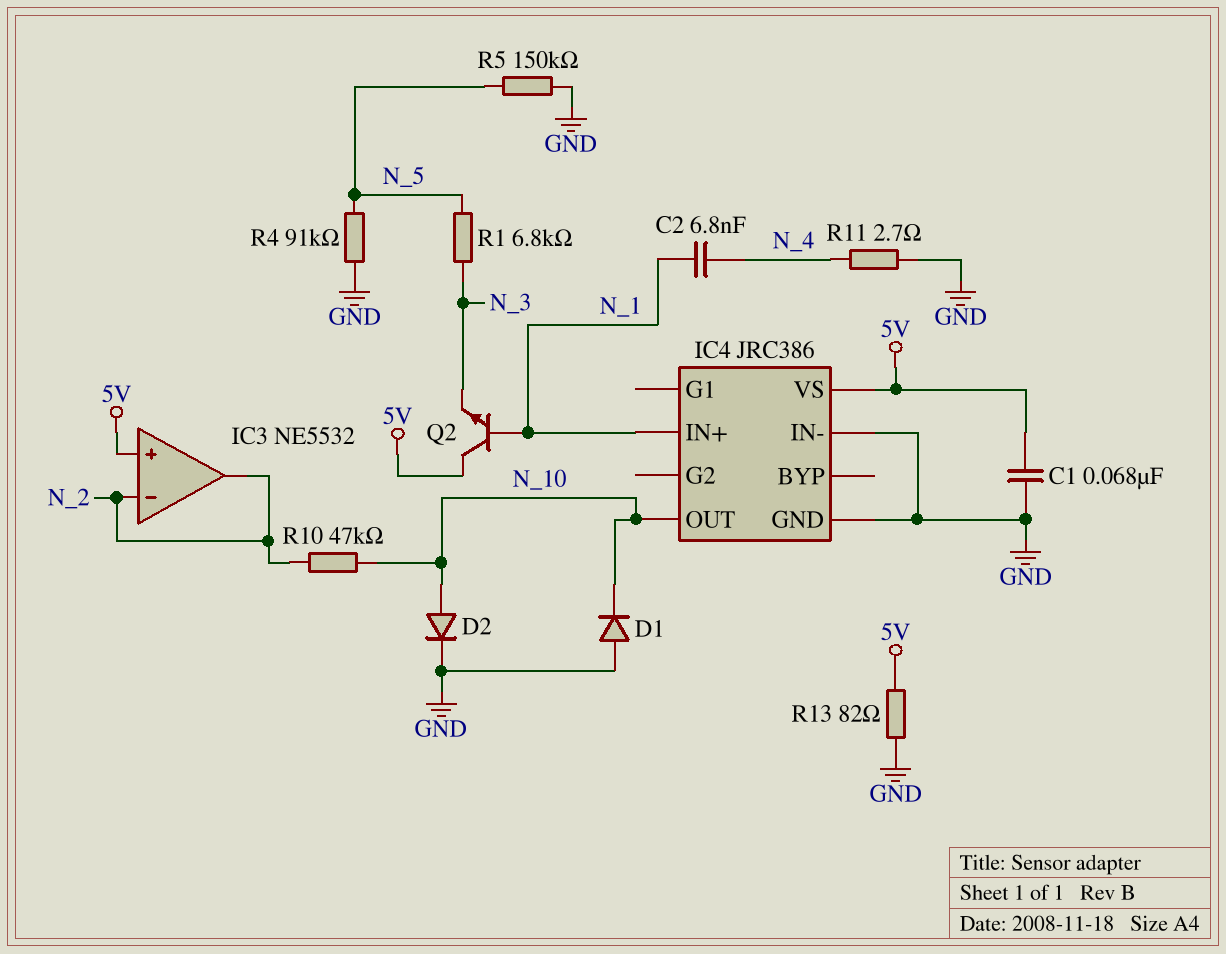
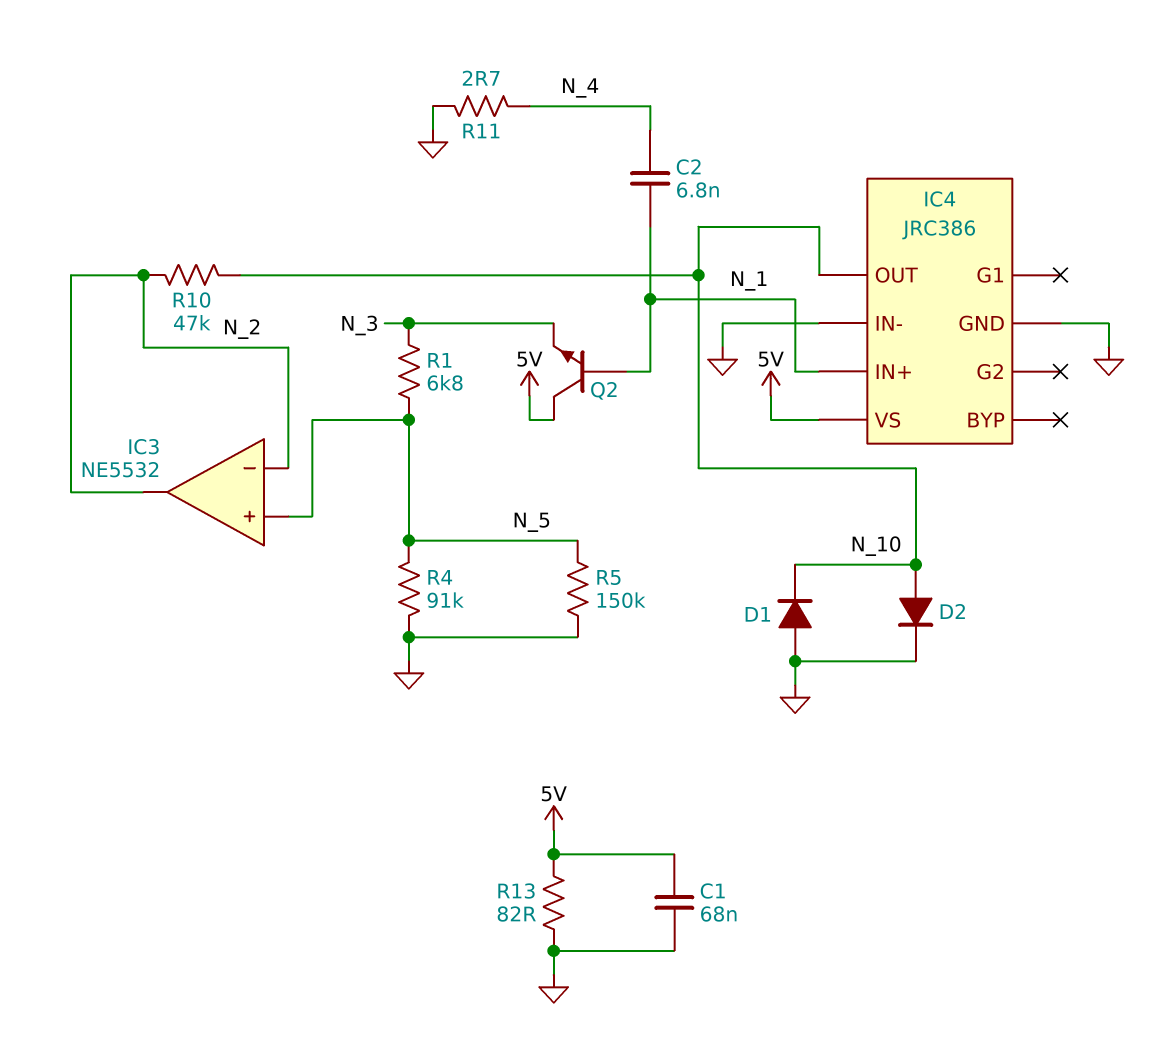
IC3 pin in+: 5V -> N_5

